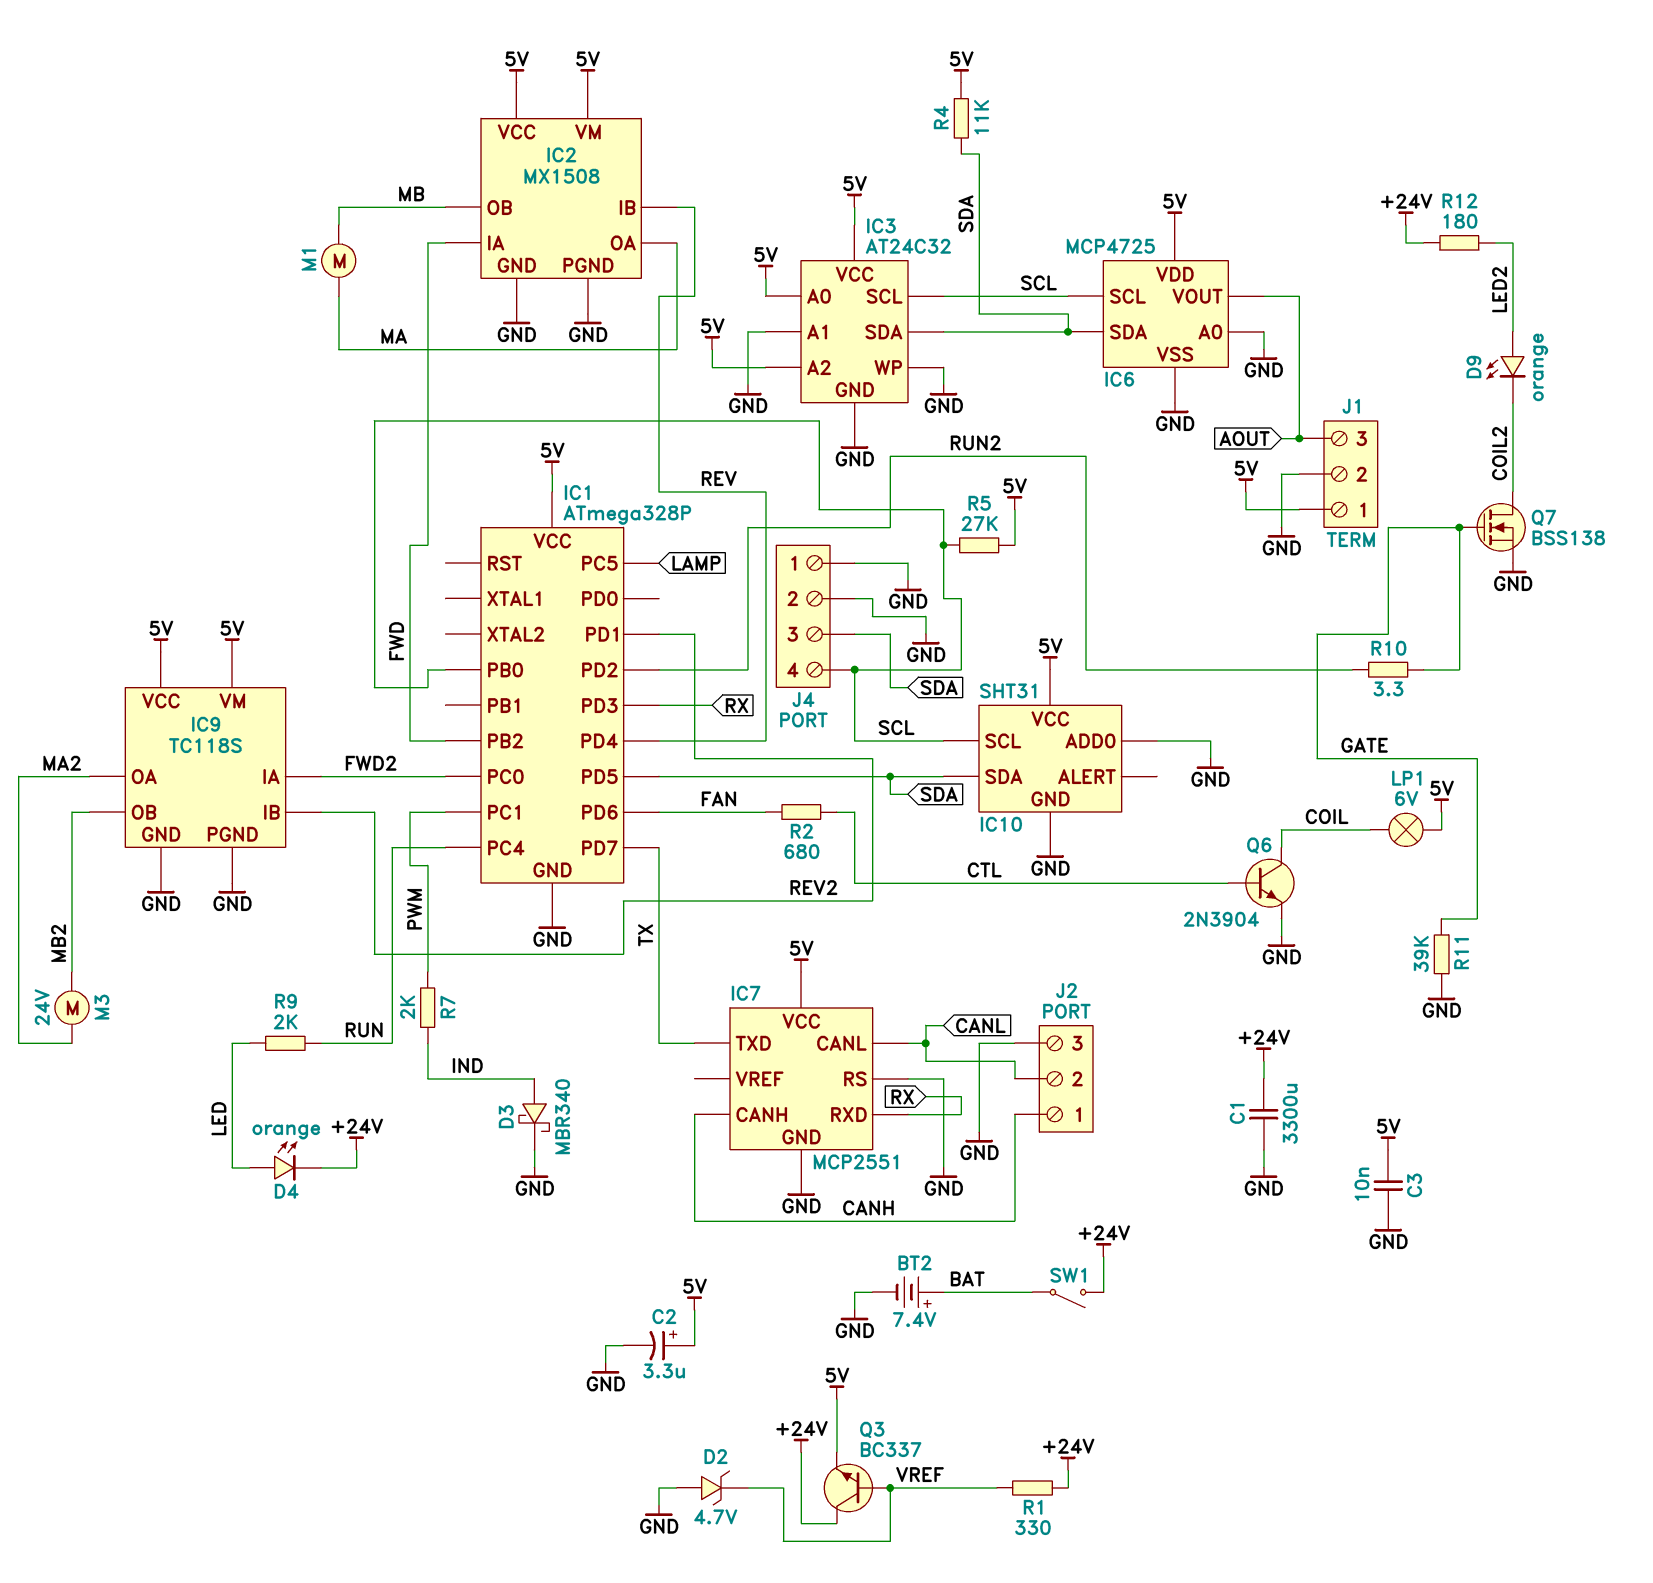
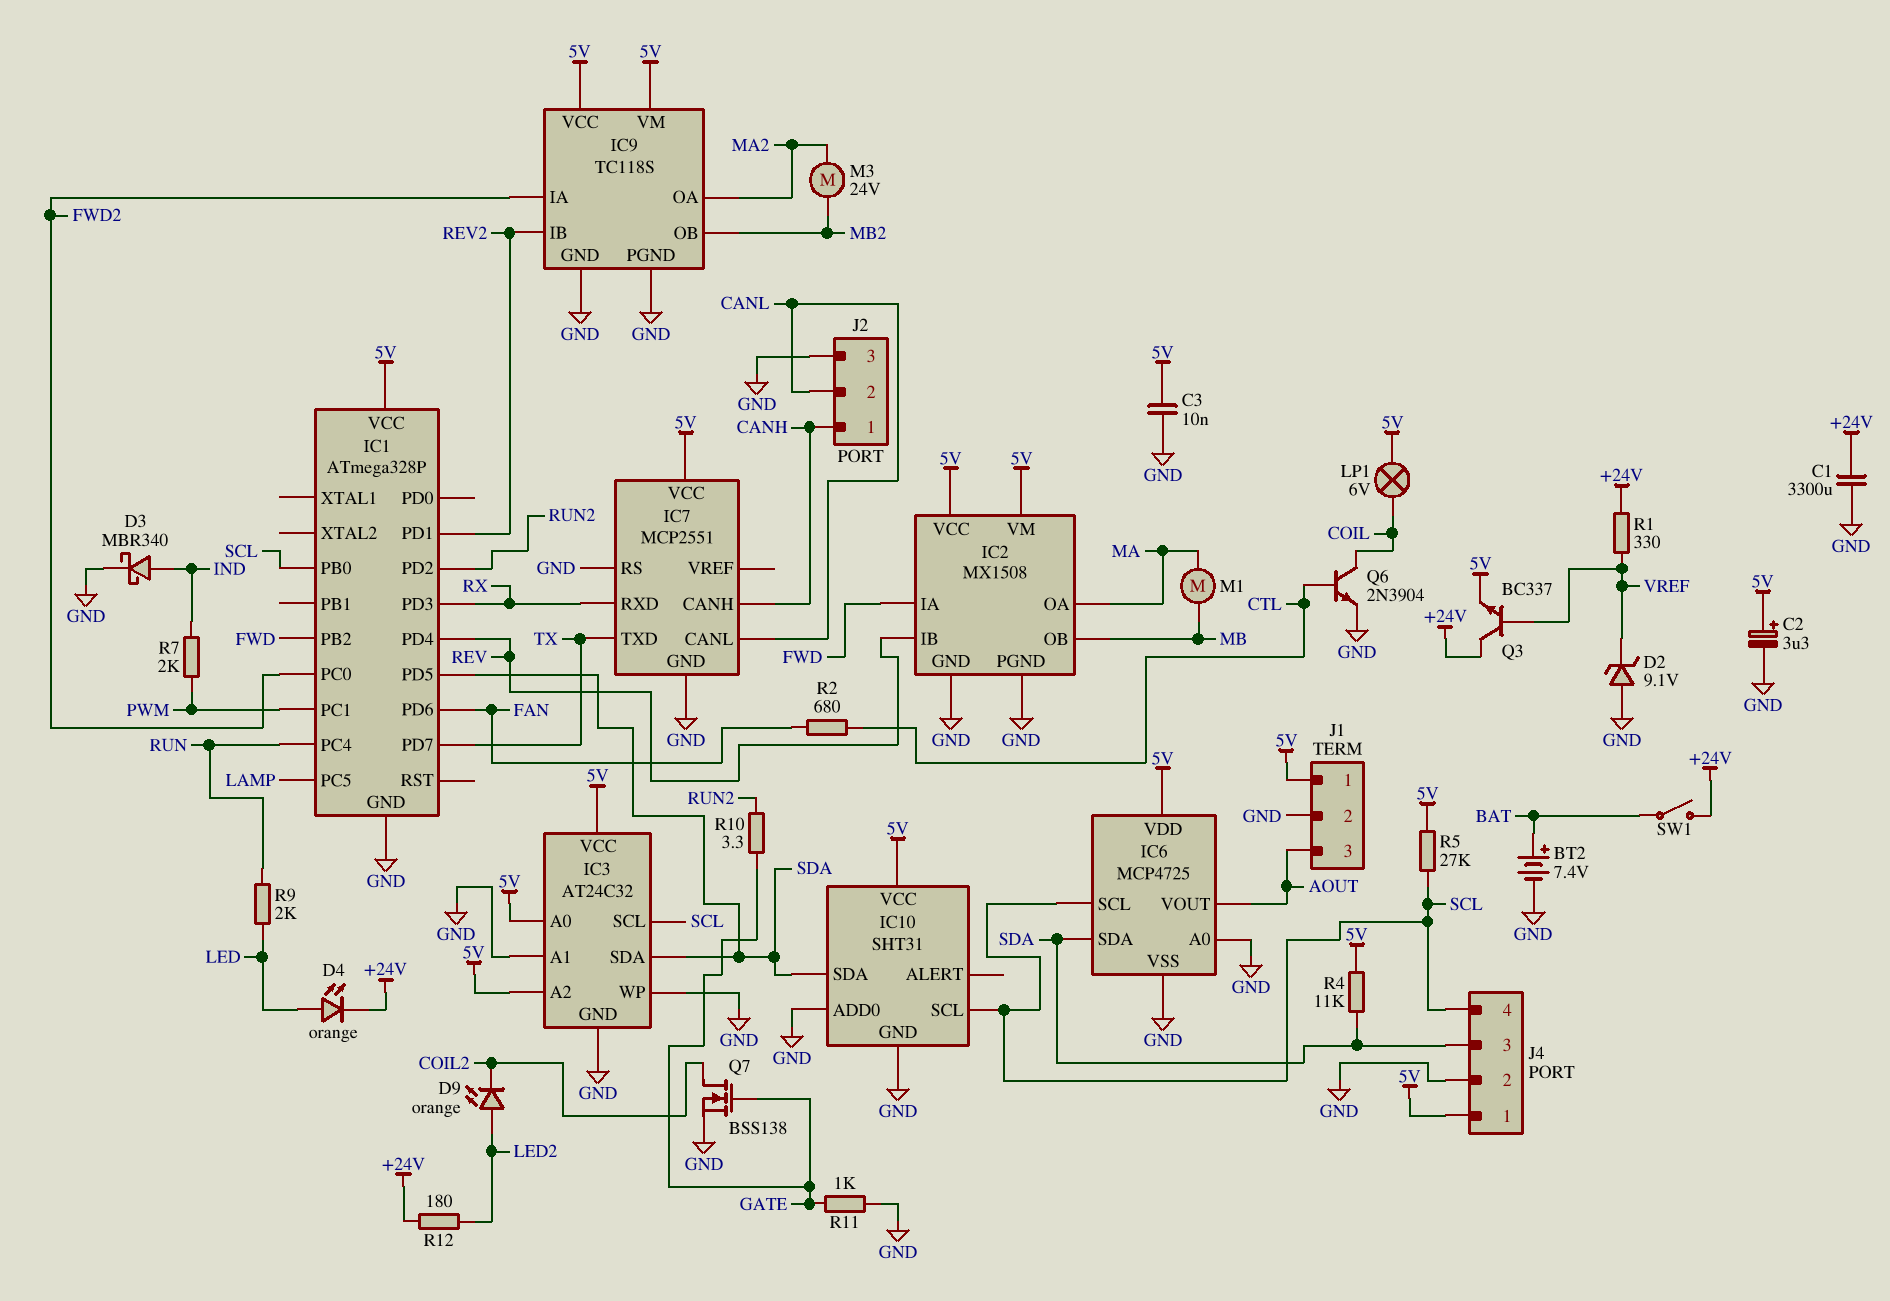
D2: zener 4.7V (A GND, K VREF) -> zener 9.1V (A GND, K VREF)
J4 pin 1: GND -> 5V
R11: 39k (GATE, GND) -> 1k (GATE, GND)

